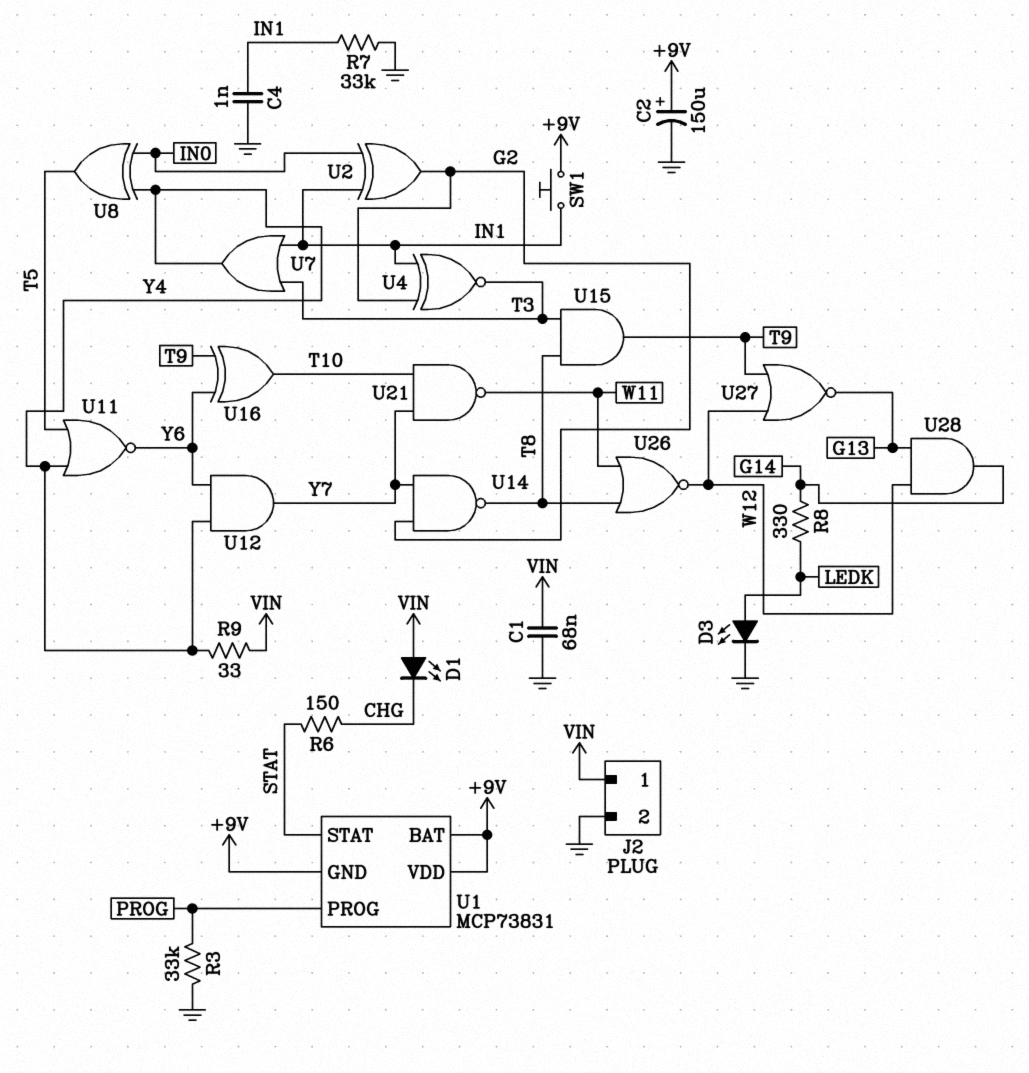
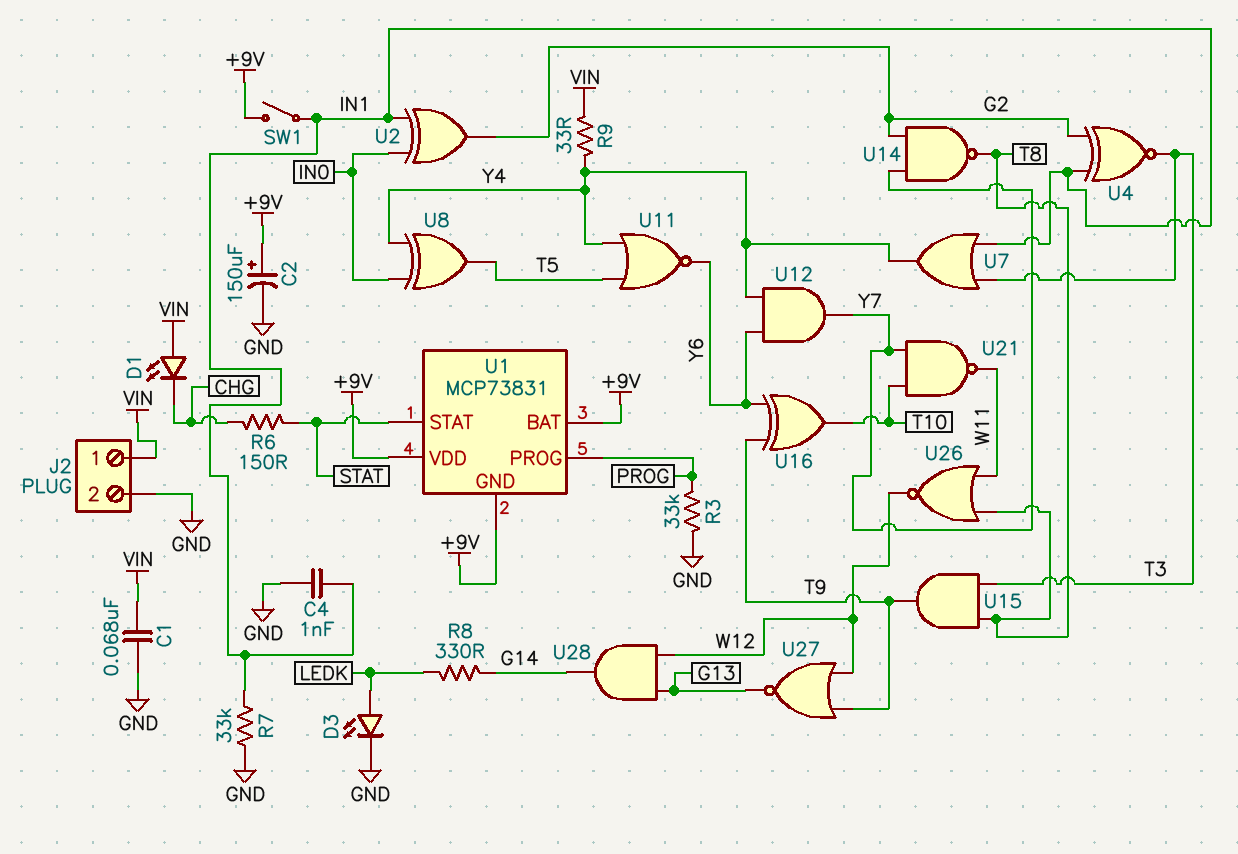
SW1: button (+9V, IN1) -> switch (+9V, IN1)

